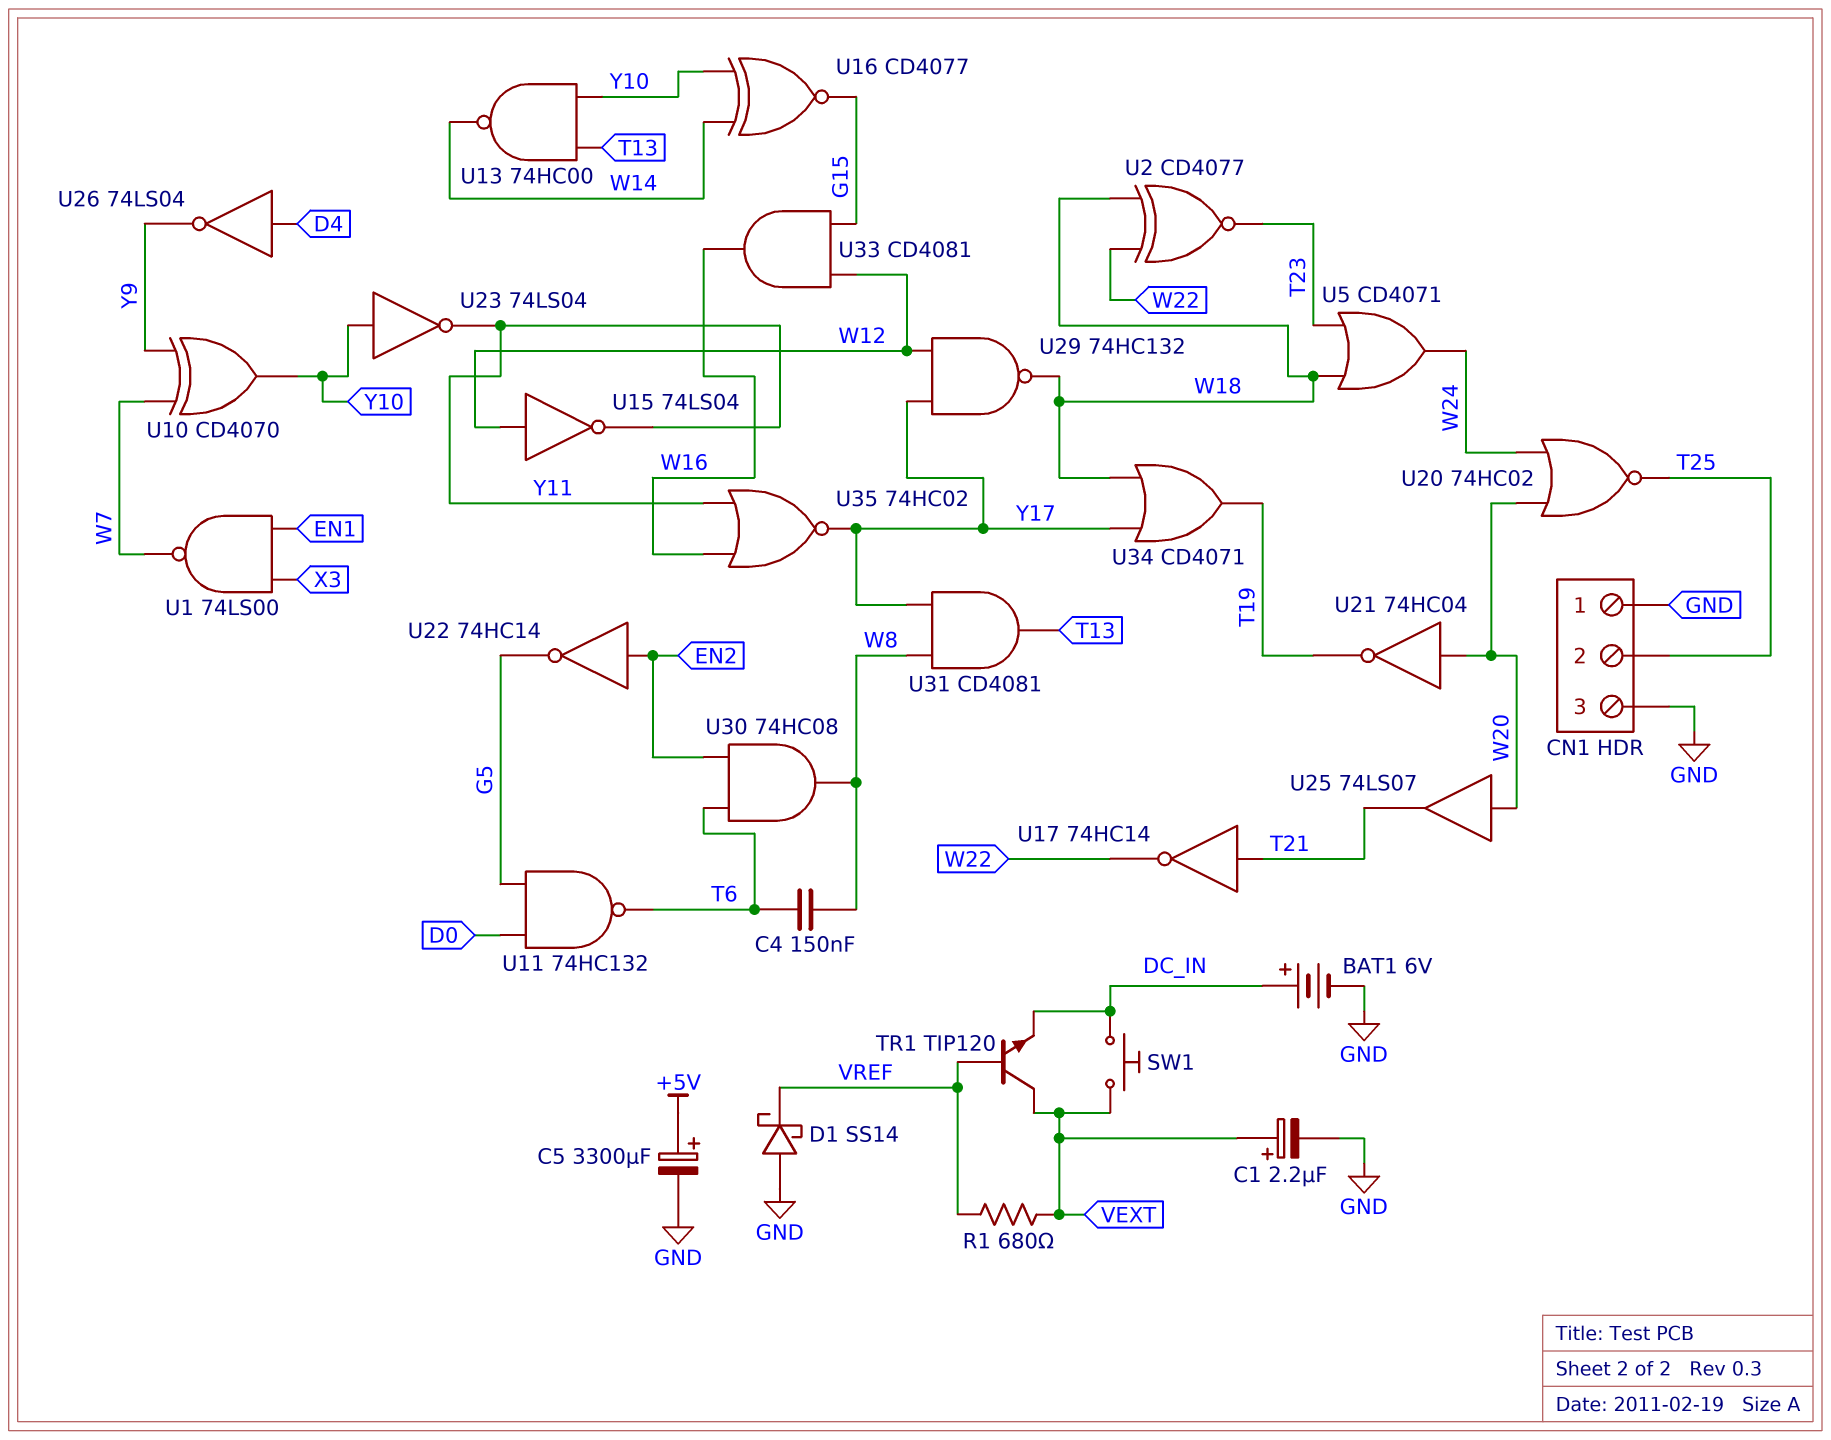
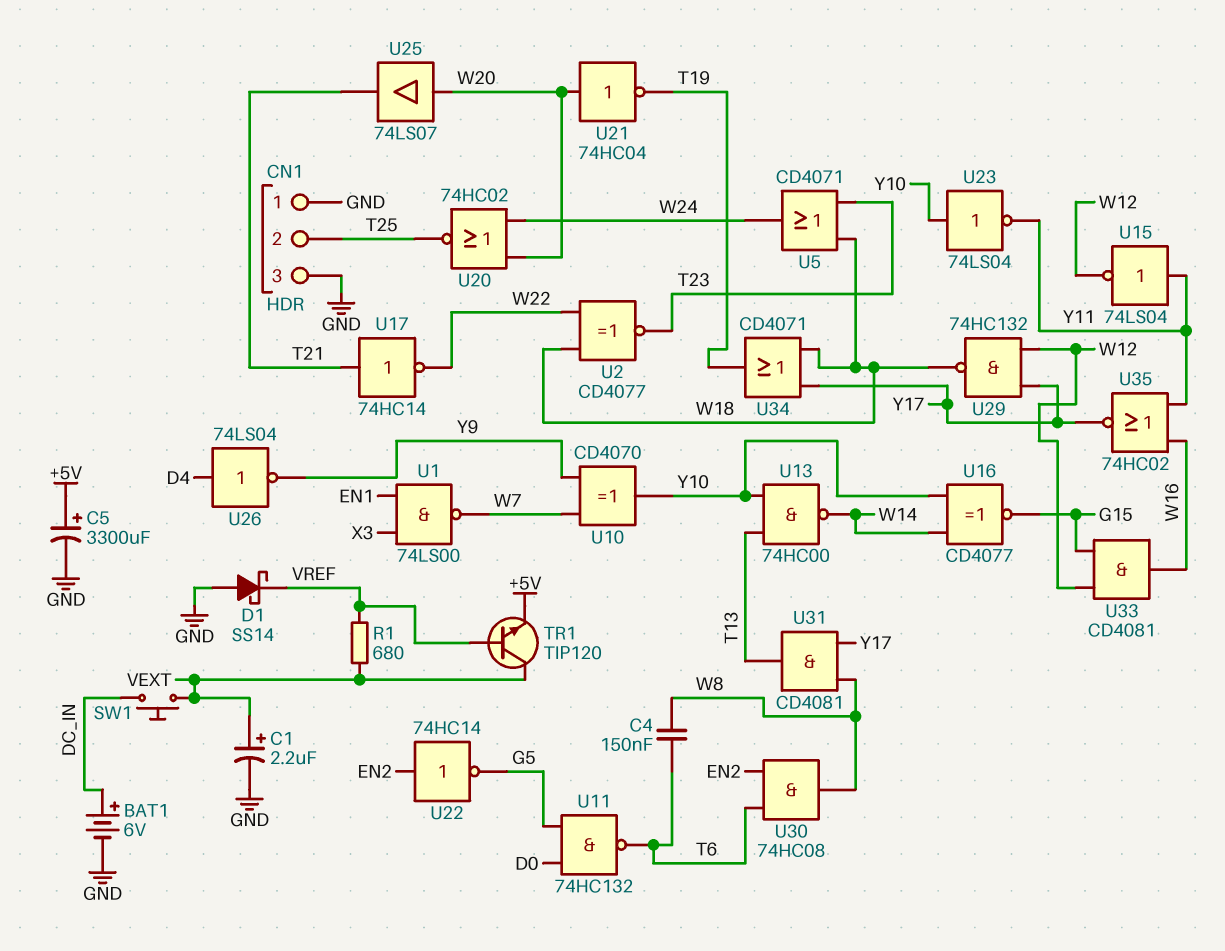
TR1: NPN TIP120 (B VREF, C VEXT, E DC_IN) -> NPN TIP120 (B VREF, C VEXT, E +5V)
U15: NOT 74LS04 (in W12, out Y11) -> NOT 74LS04 (in Y11, out W12)

